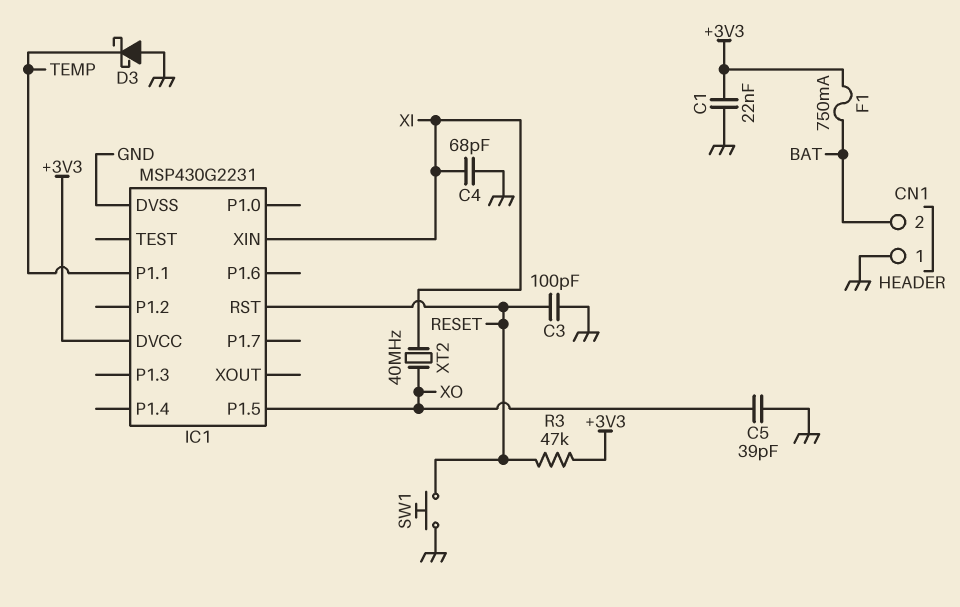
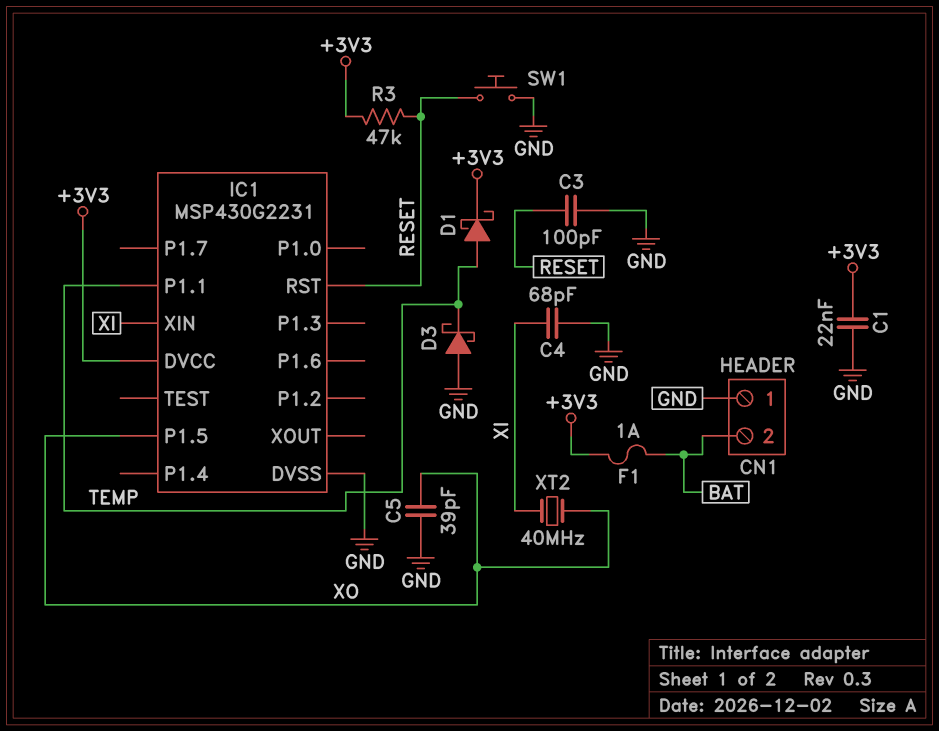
D1: none -> schottky (A TEMP, K +3V3)
F1: 750mA (+3V3, BAT) -> 1A (+3V3, BAT)

